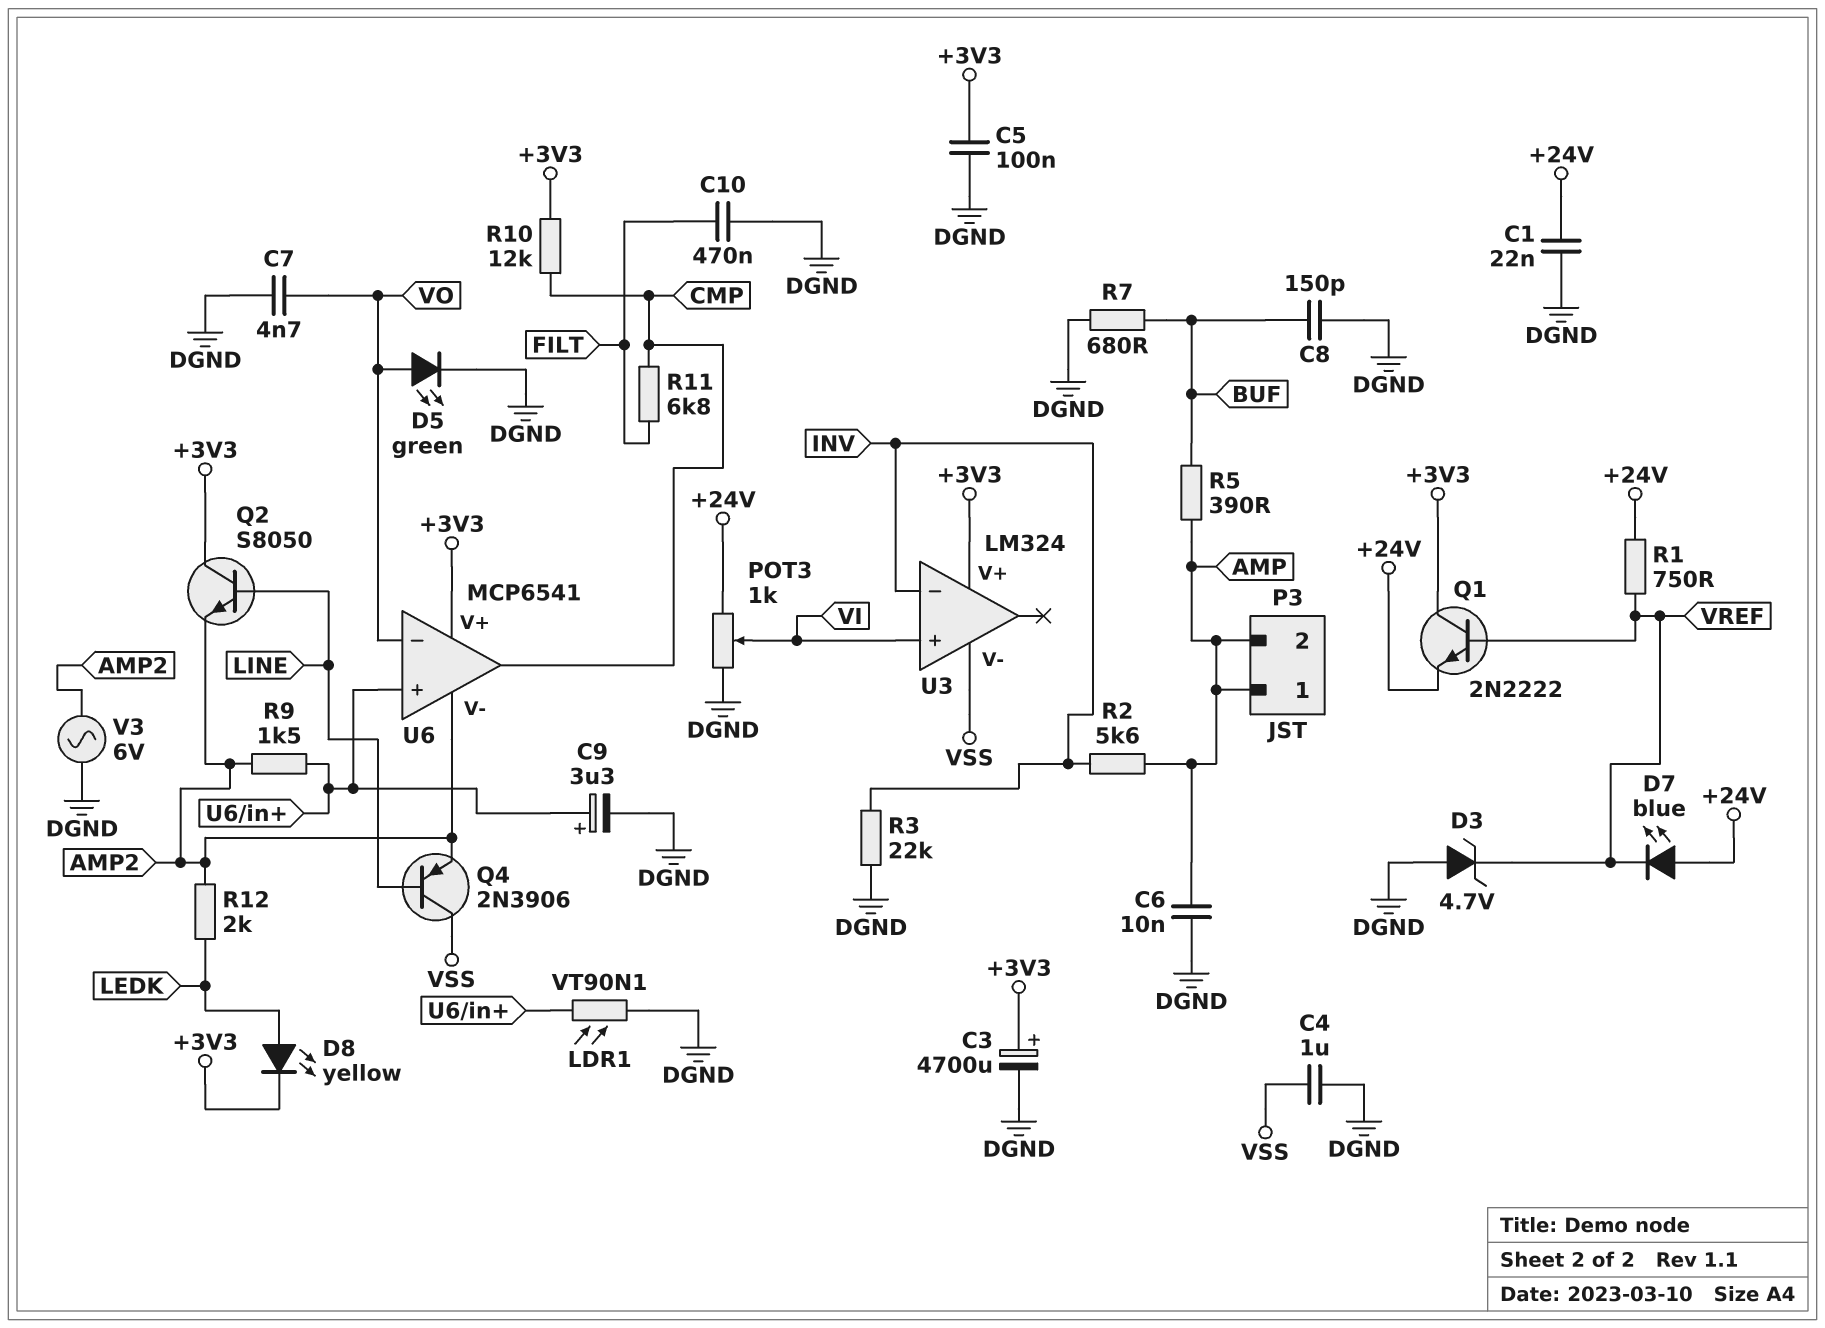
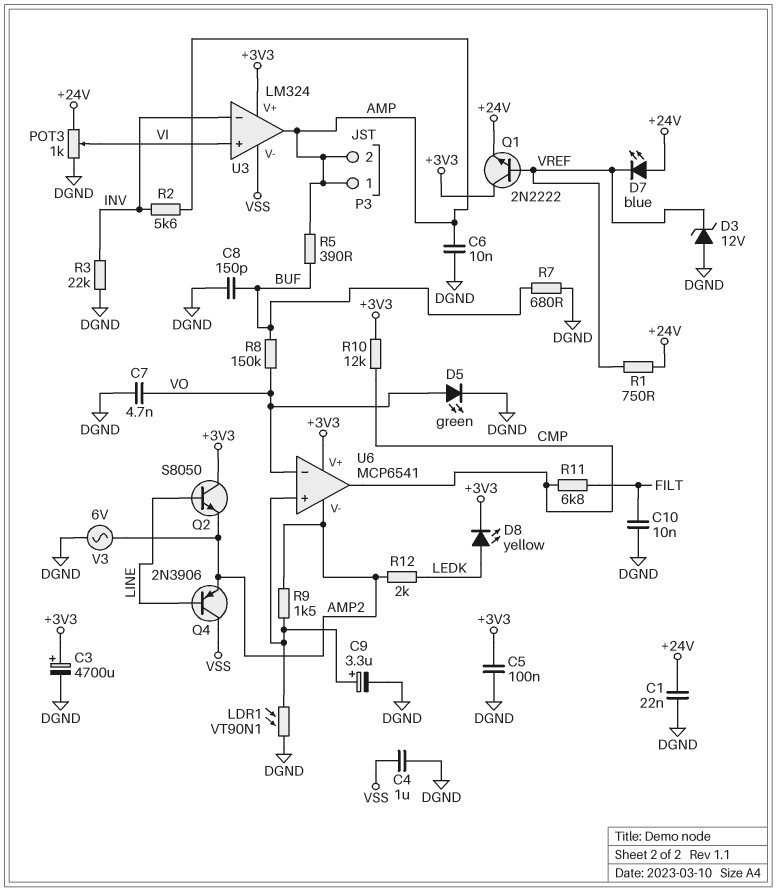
C10: 470nF (DGND, FILT) -> 10nF (DGND, FILT)
D3: zener 4.7V (A DGND, K VREF) -> zener 12V (A DGND, K VREF)
R8: none -> 150k (BUF, VO)
U3 pin out: none -> AMP

